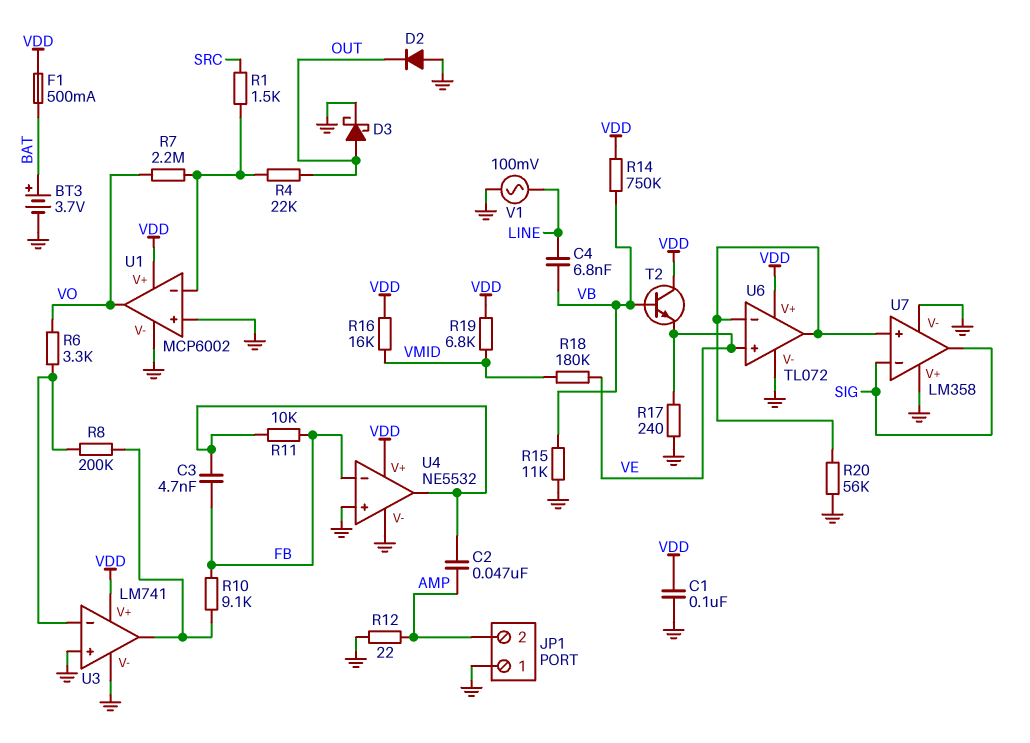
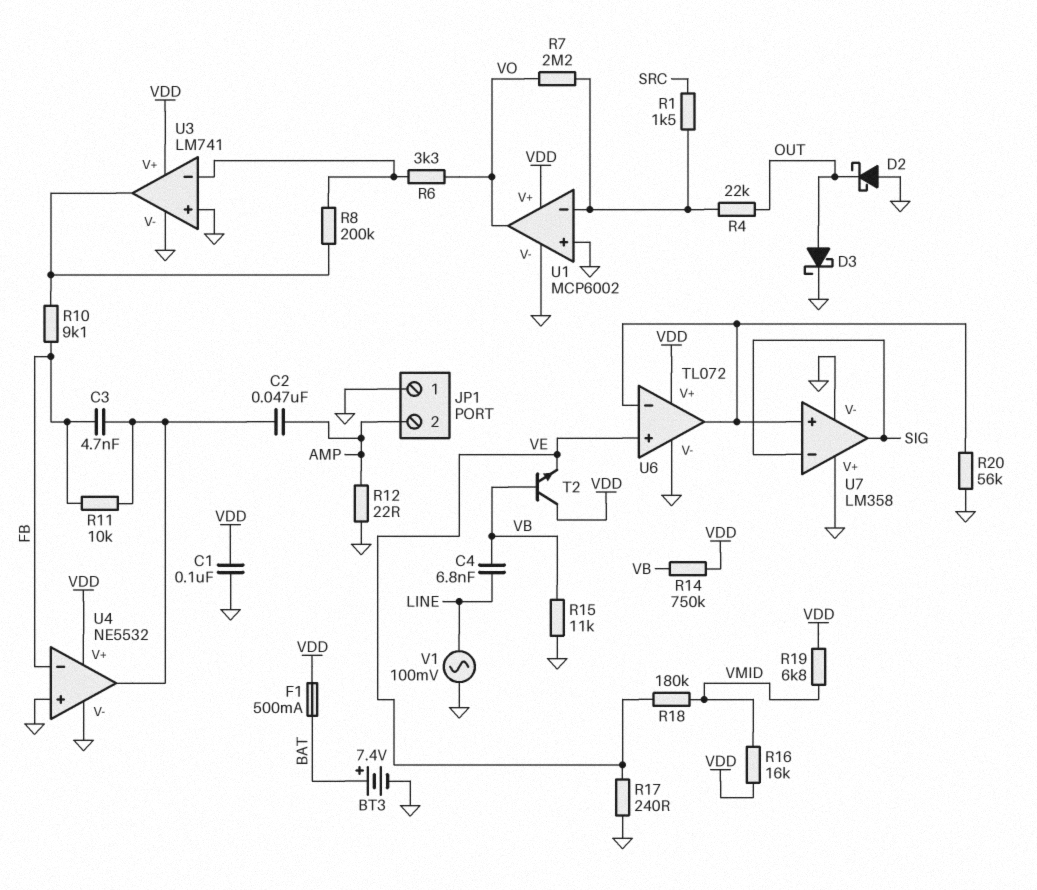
BT3: 3.7V (plus BAT, minus GND) -> 7.4V (plus BAT, minus GND)
D2: diode (A GND, K OUT) -> schottky (A GND, K OUT)

